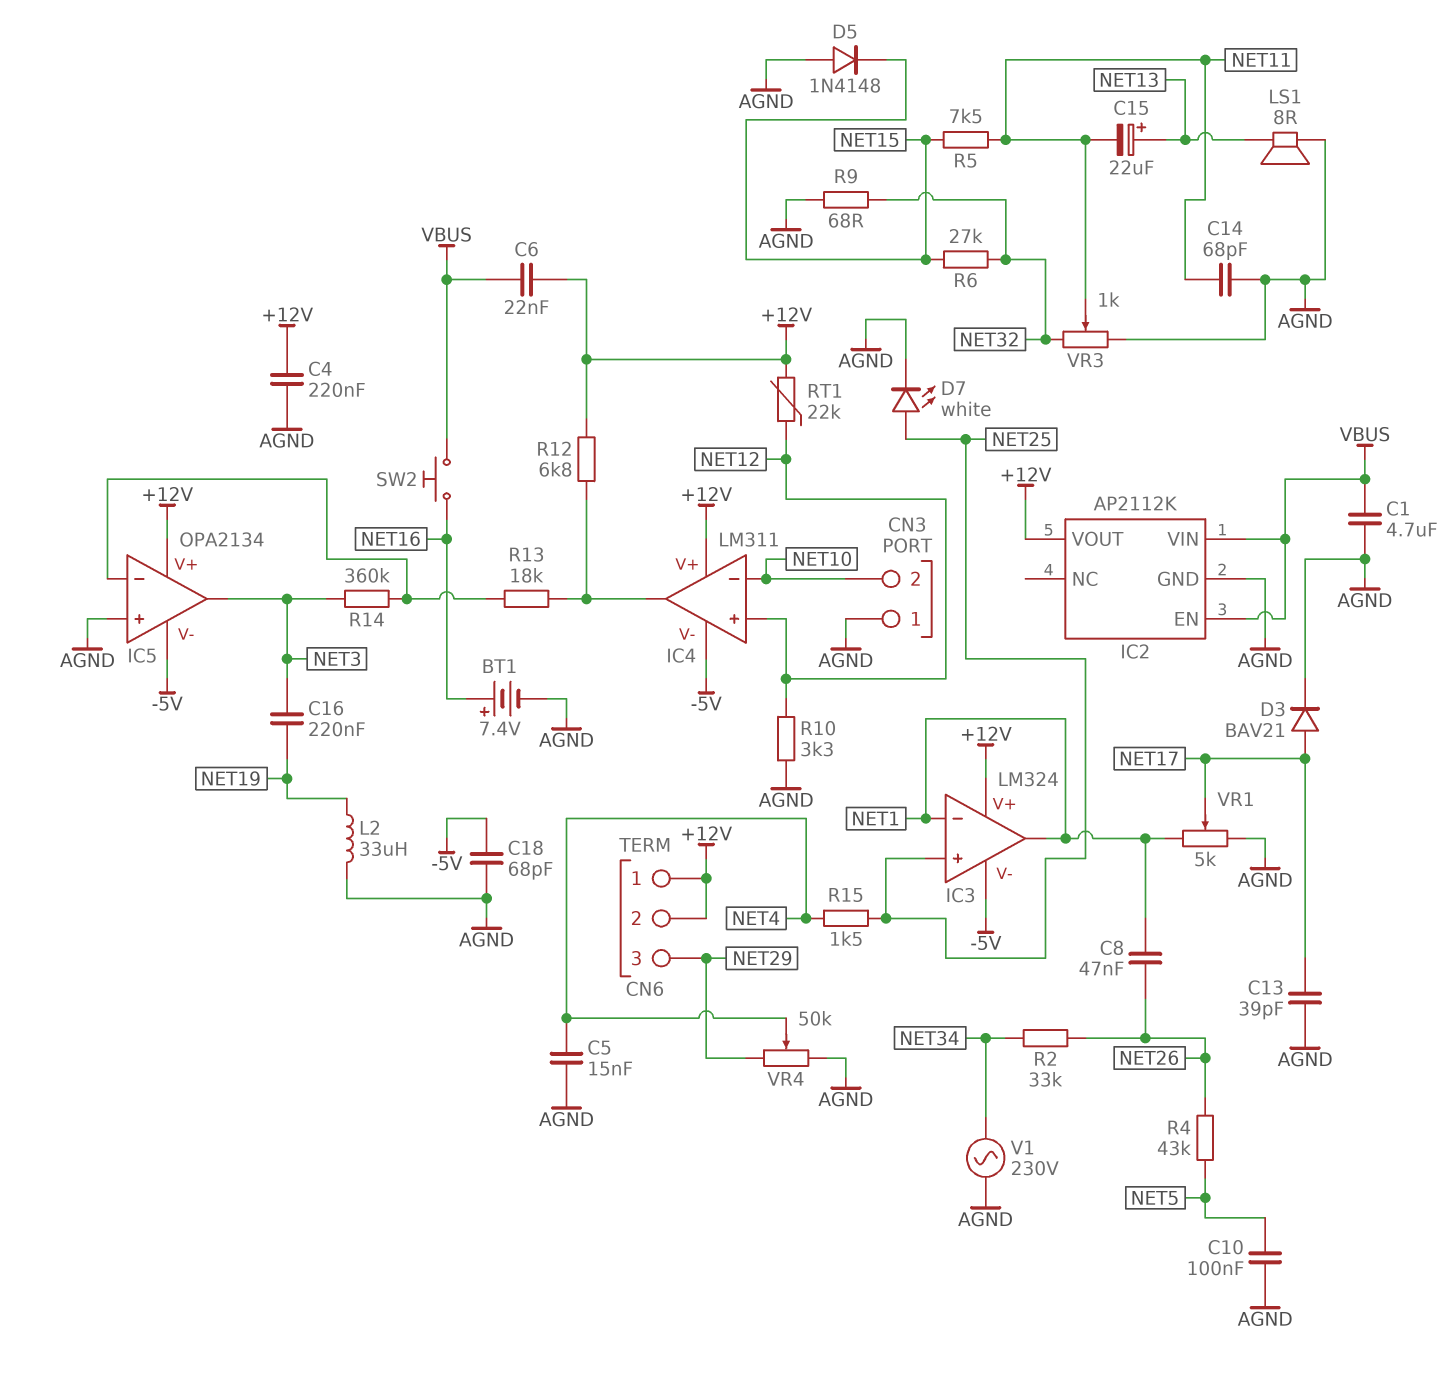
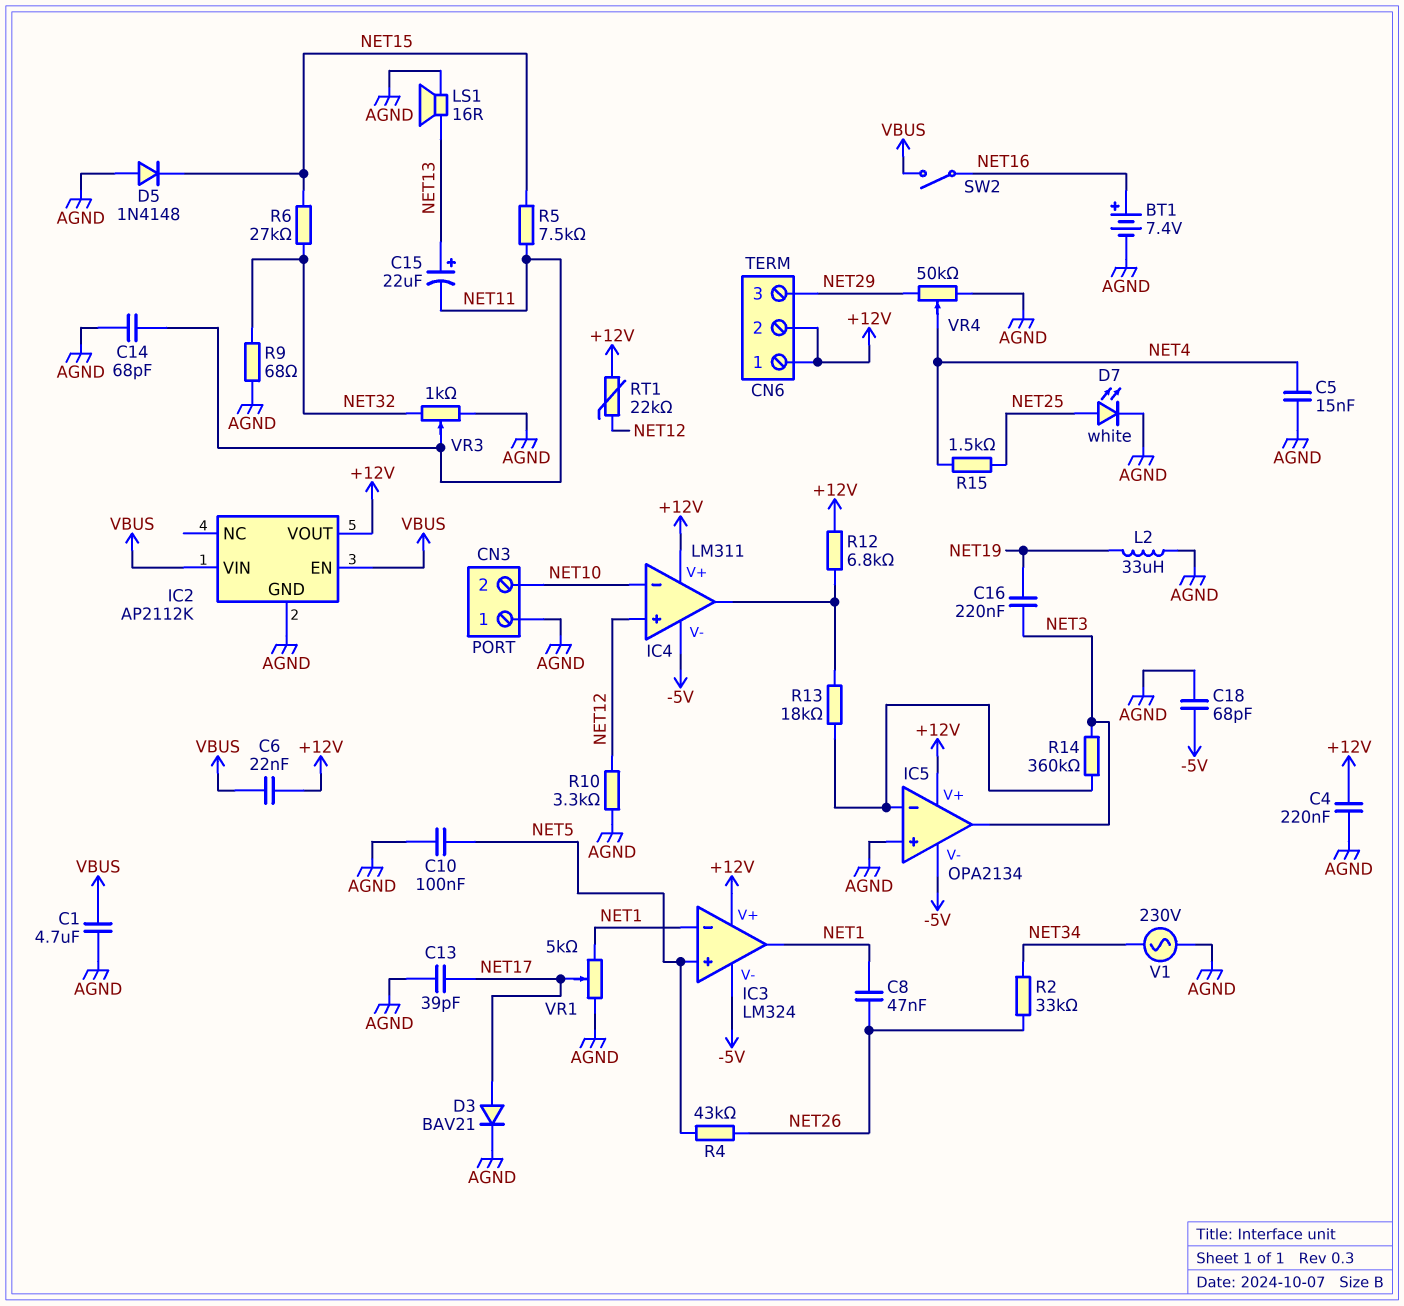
IC3 pin in+: NET25 -> NET5
LS1: speaker 8R (AGND, NET13) -> speaker 16R (AGND, NET13)
SW2: button (NET16, VBUS) -> switch (NET16, VBUS)

